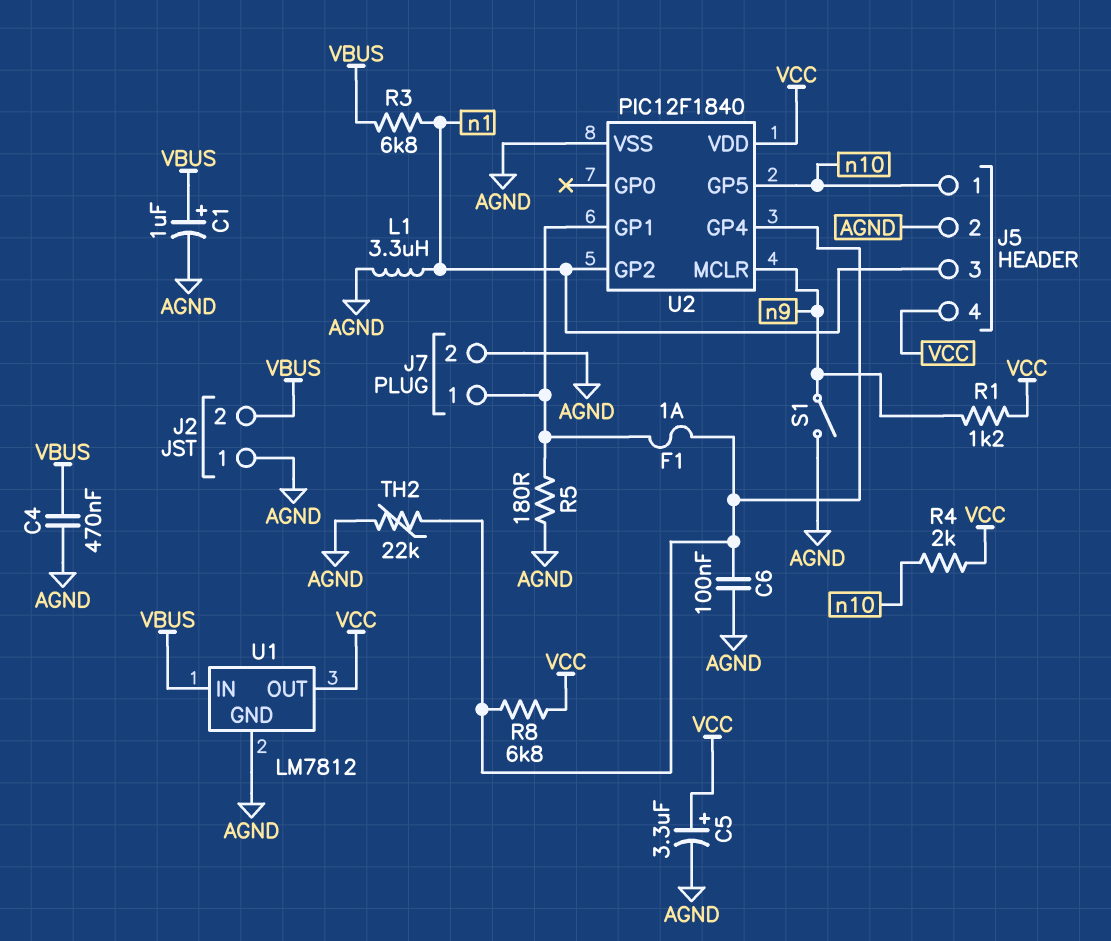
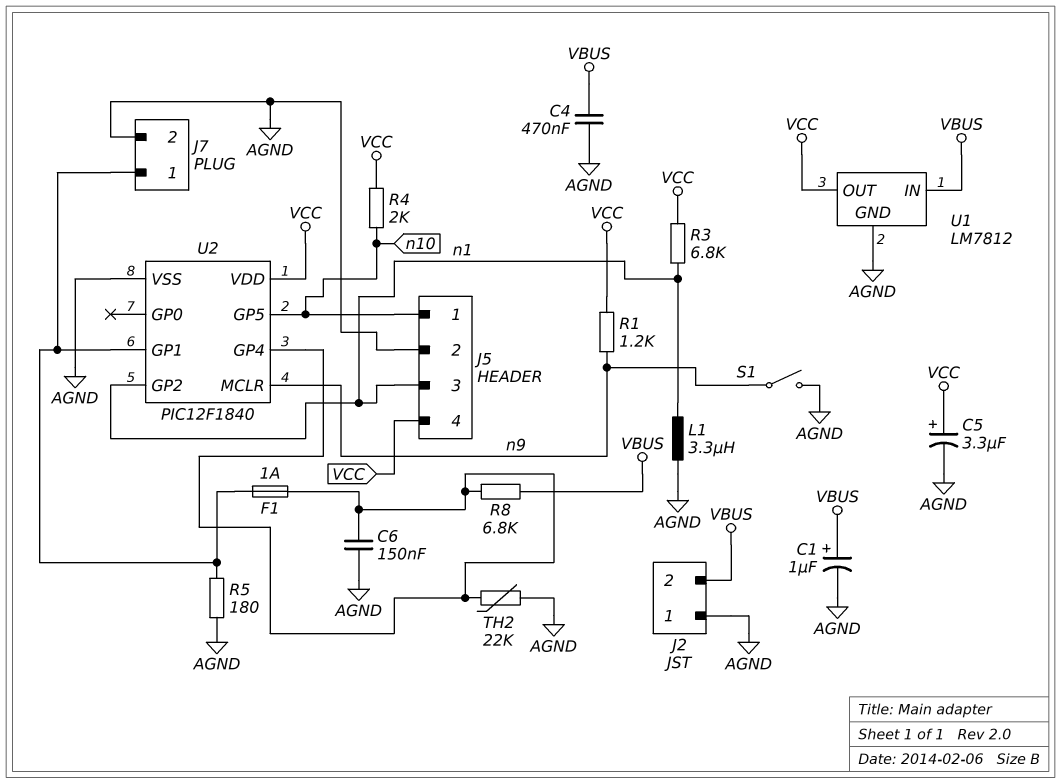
C6: 100nF (AGND, U2/GP4) -> 150nF (AGND, U2/GP4)
R3: 6.8k (VBUS, n1) -> 6.8k (VCC, n1)
R8: 6.8k (U2/GP4, VCC) -> 6.8k (U2/GP4, VBUS)

